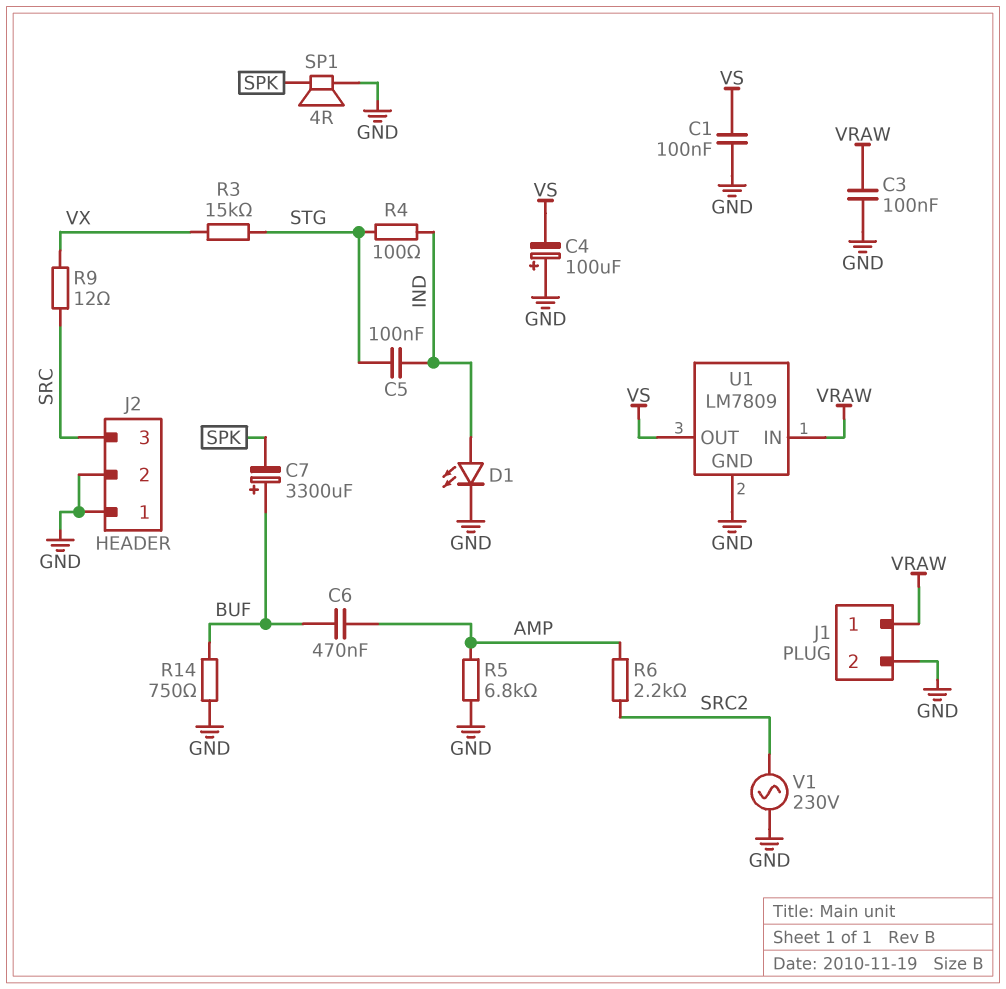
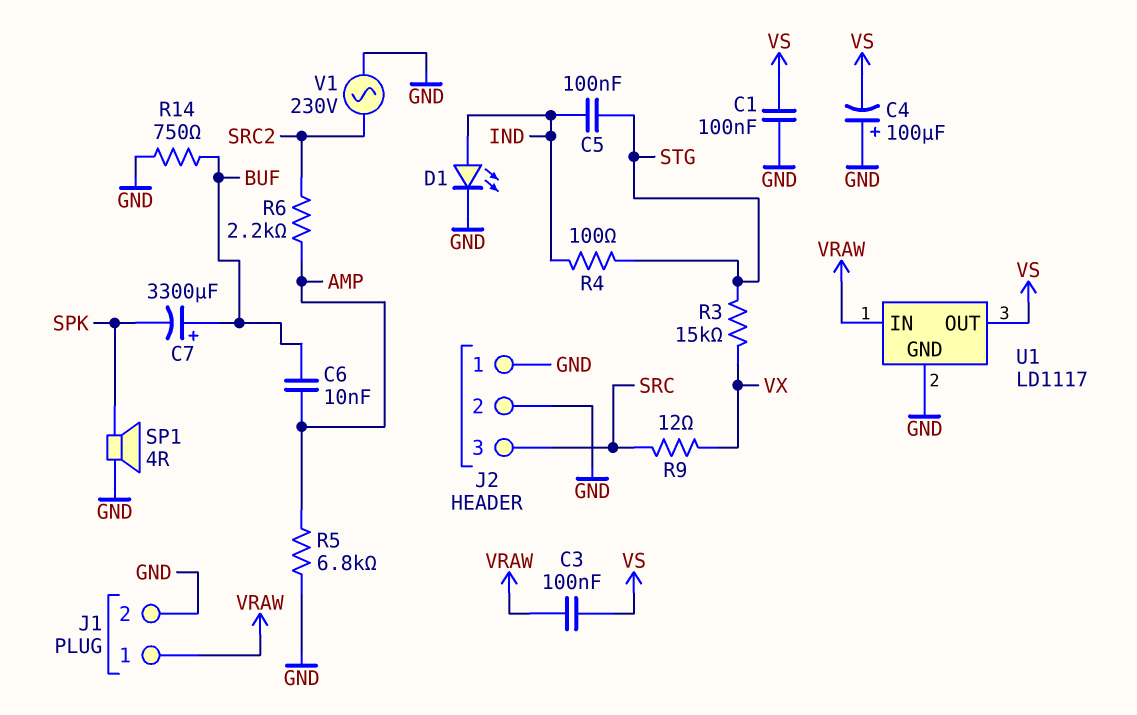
C3: 100nF (GND, VRAW) -> 100nF (VRAW, VS)
C6: 470nF (AMP, BUF) -> 10nF (AMP, BUF)
U1: LM7809 -> LD1117

